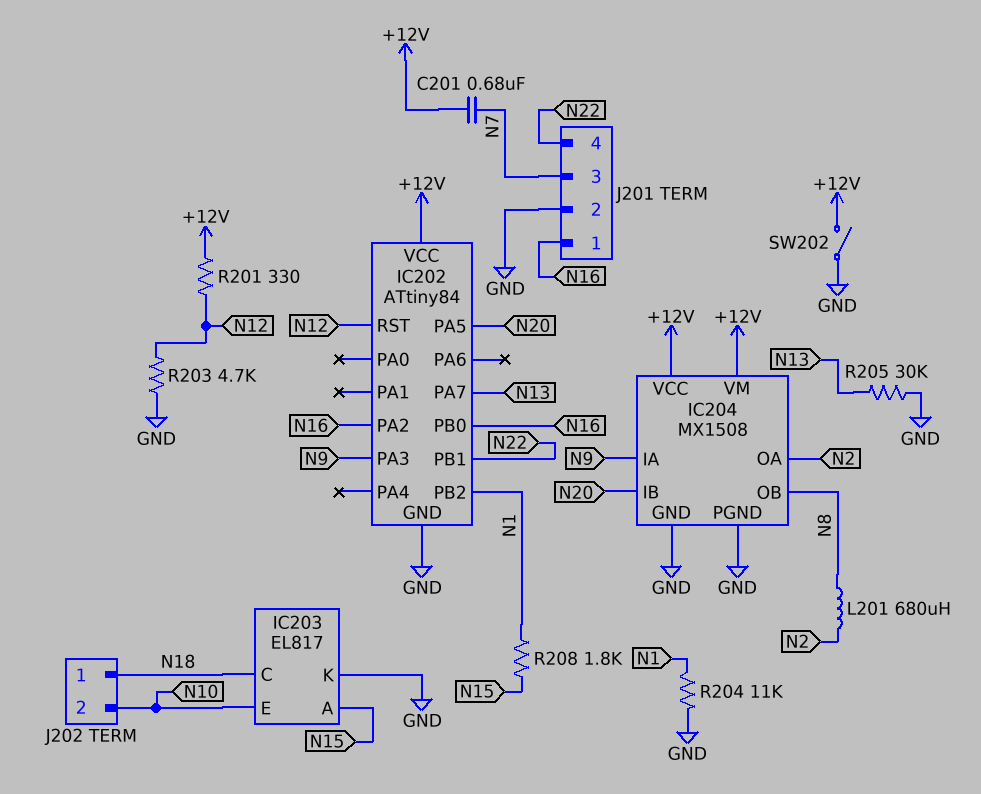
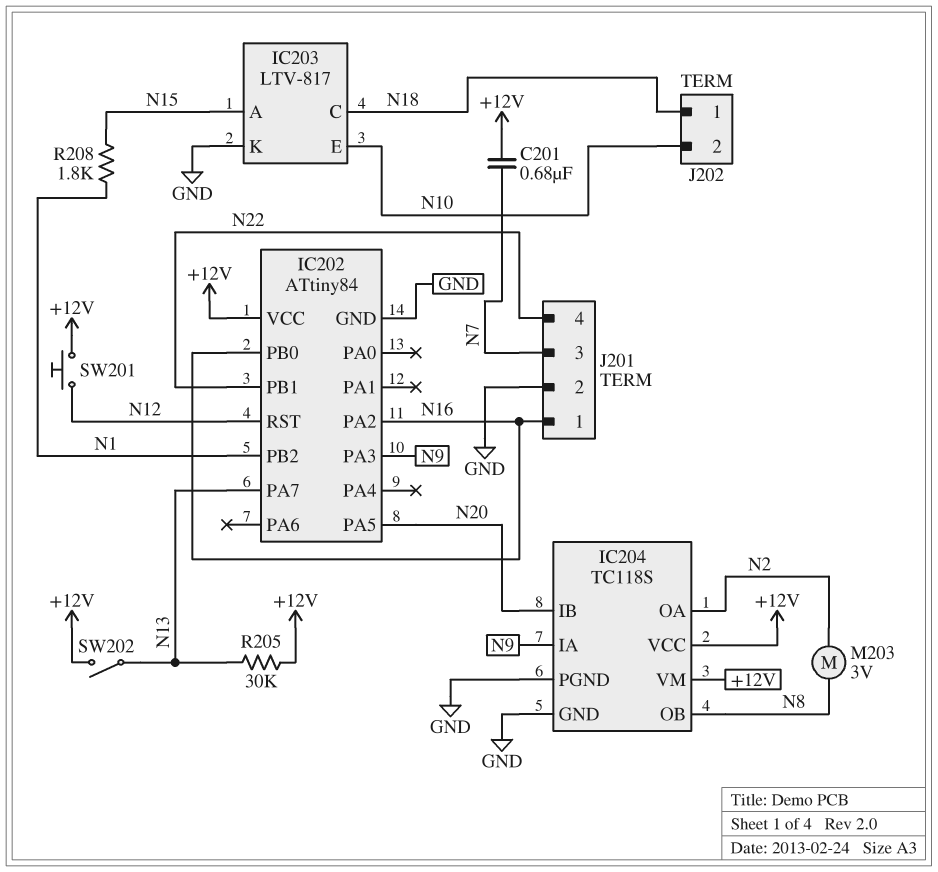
IC203: EL817 -> LTV-817
IC204: MX1508 -> TC118S
L201: 680uH (N2, N8) -> none
M203: none -> motor 3V (N2, N8)
R201: 330 (+12V, N12) -> none
R203: 4.7k (GND, N12) -> none
R204: 11k (GND, N1) -> none
R205: 30k (GND, N13) -> 30k (+12V, N13)
SW201: none -> button (+12V, N12)
SW202: switch (+12V, GND) -> switch (+12V, N13)

